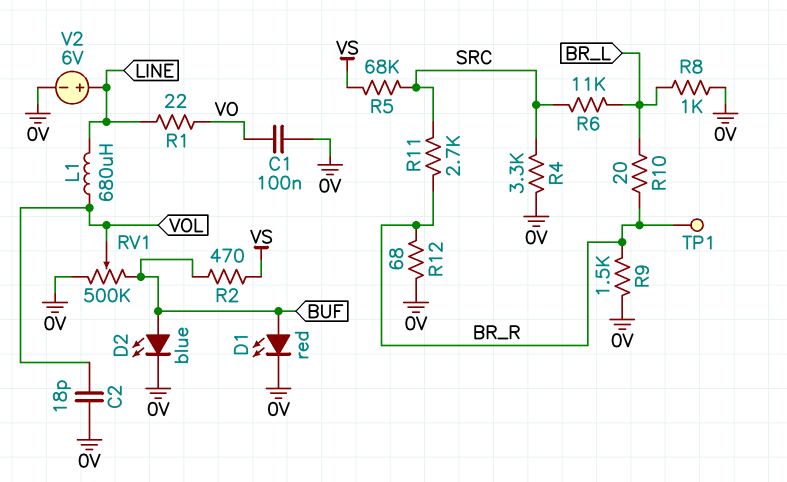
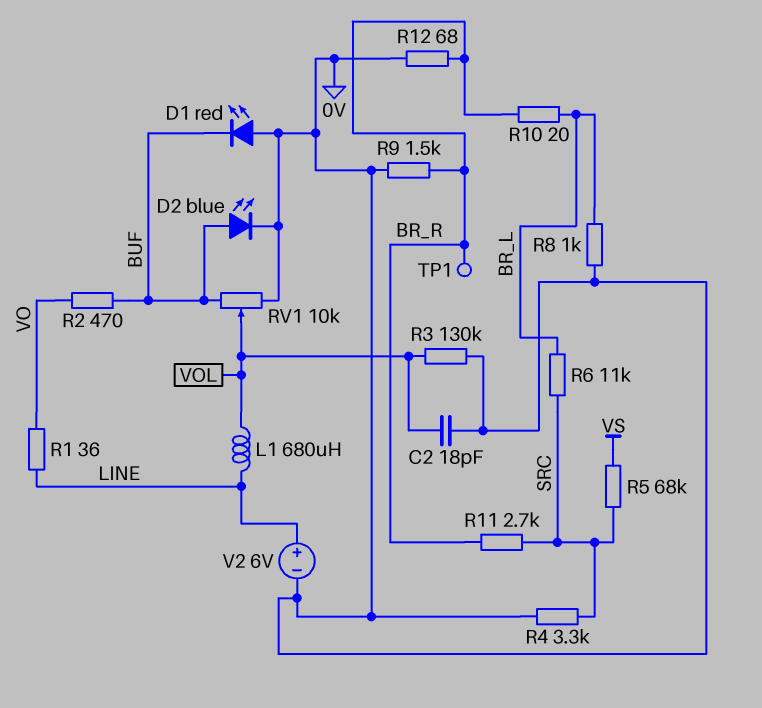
C1: 100nF (0V, VO) -> none
D1: LED red (A BUF, K 0V) -> LED red (A 0V, K BUF)
R1: 22 (LINE, VO) -> 36 (LINE, VO)
R2: 470 (BUF, VS) -> 470 (BUF, VO)
R3: none -> 130k (0V, VOL)
RV1: 500k (0V, BUF, wiper VOL) -> 10k (0V, BUF, wiper VOL)

